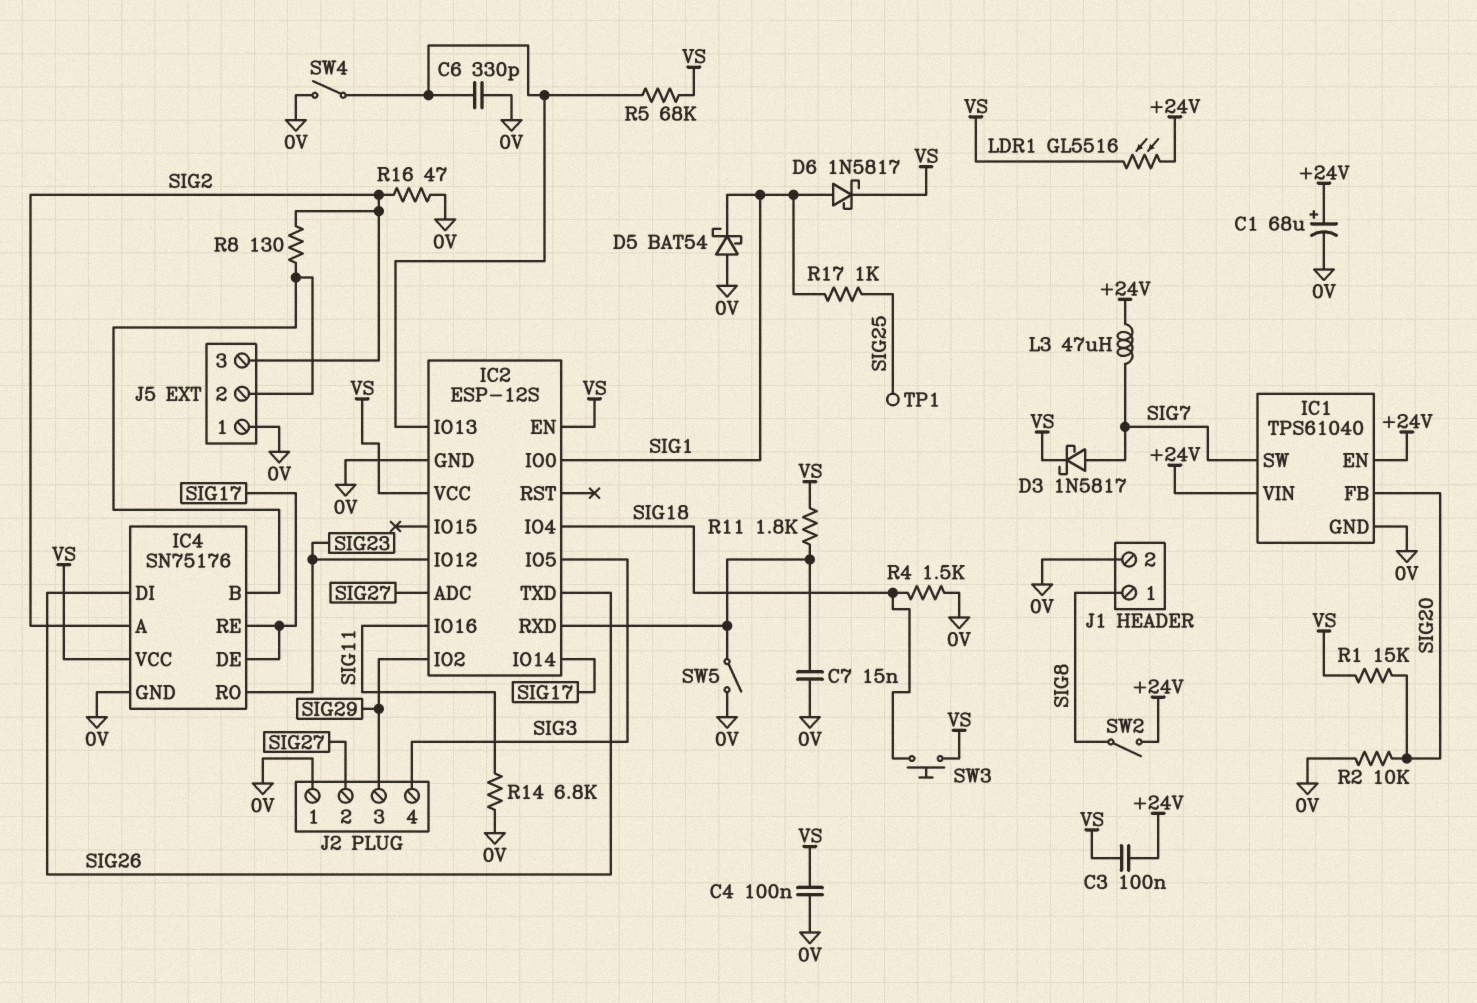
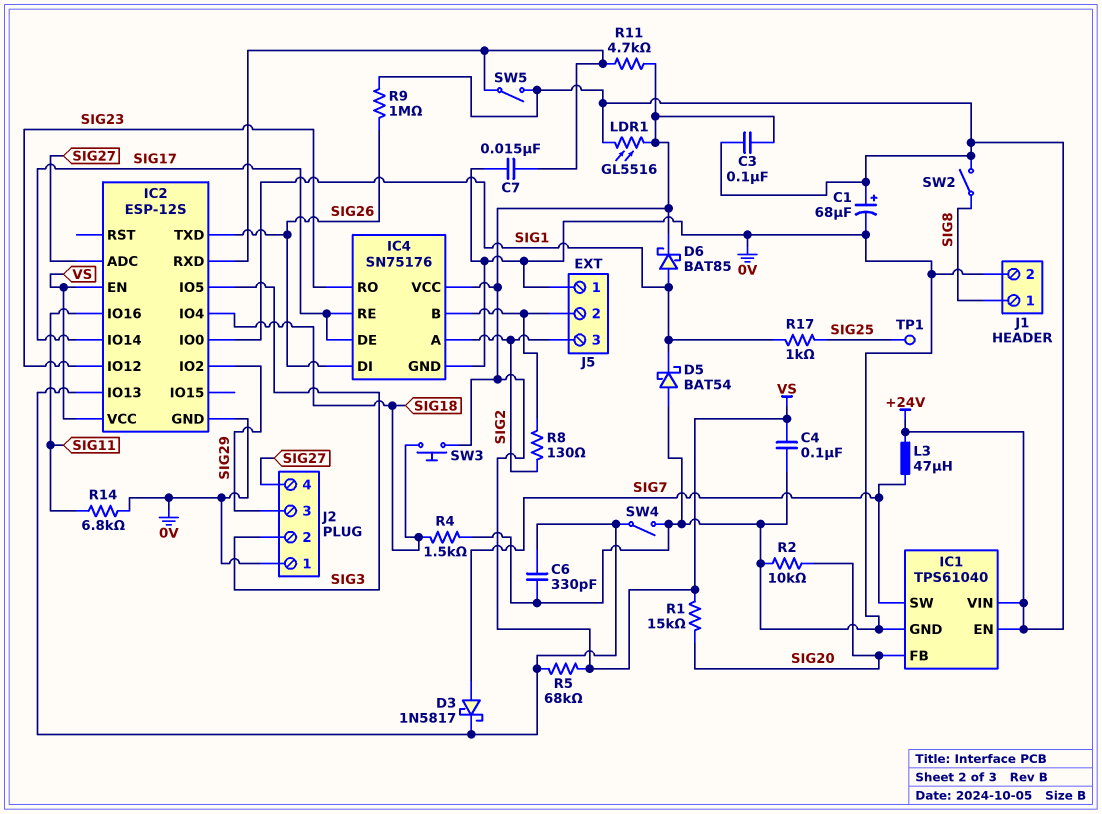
D3: schottky 1N5817 (A SIG7, K VS) -> schottky 1N5817 (A SIG7, K IC2/IO13)
D6: schottky 1N5817 (A SIG1, K VS) -> schottky BAT85 (A SIG1, K VS)
J2 pin 2: SIG27 -> SIG3
J2 pin 4: SIG3 -> SIG27
R9: none -> 1M (+24V, SIG26)
R11: 1.8k (IC2/RXD, VS) -> 4.7k (IC2/RXD, VS)
R16: 47 (0V, SIG2) -> none
SW5: switch (0V, IC2/RXD) -> switch (+24V, IC2/RXD)

